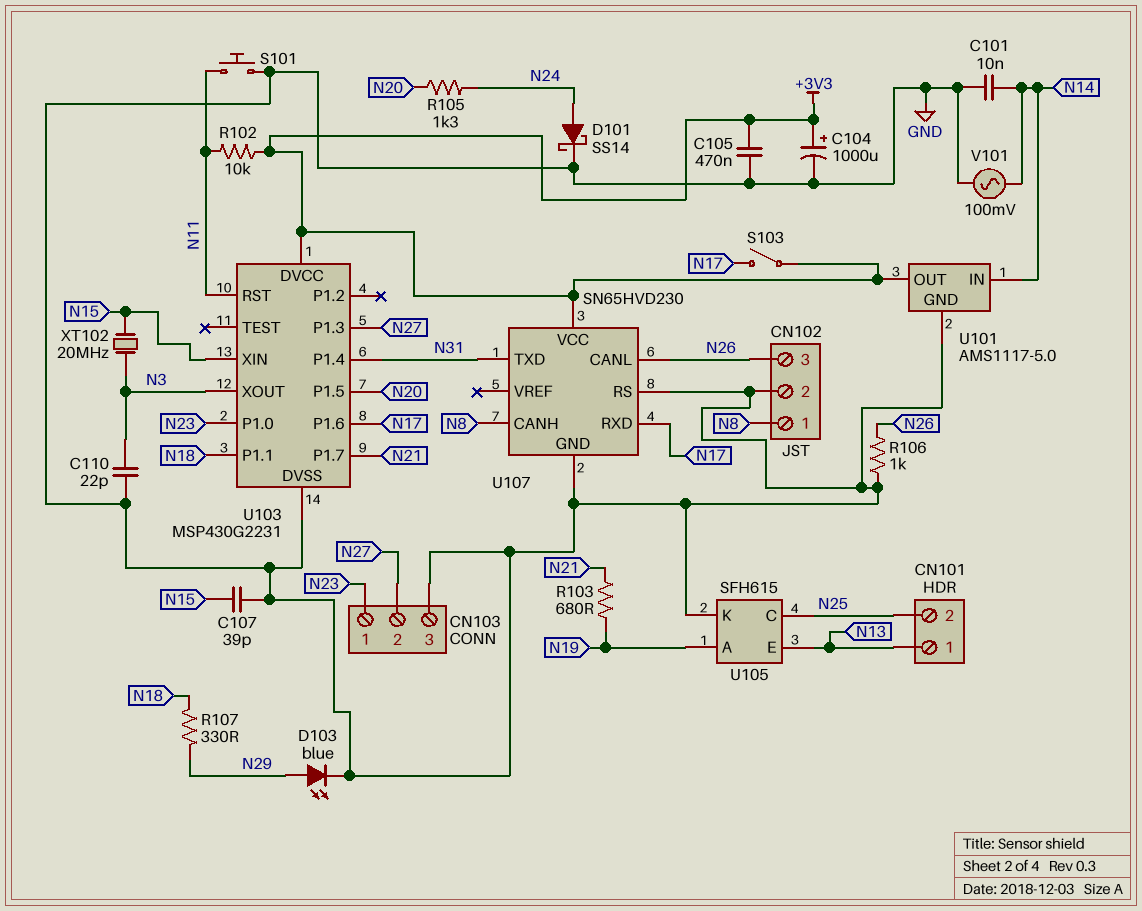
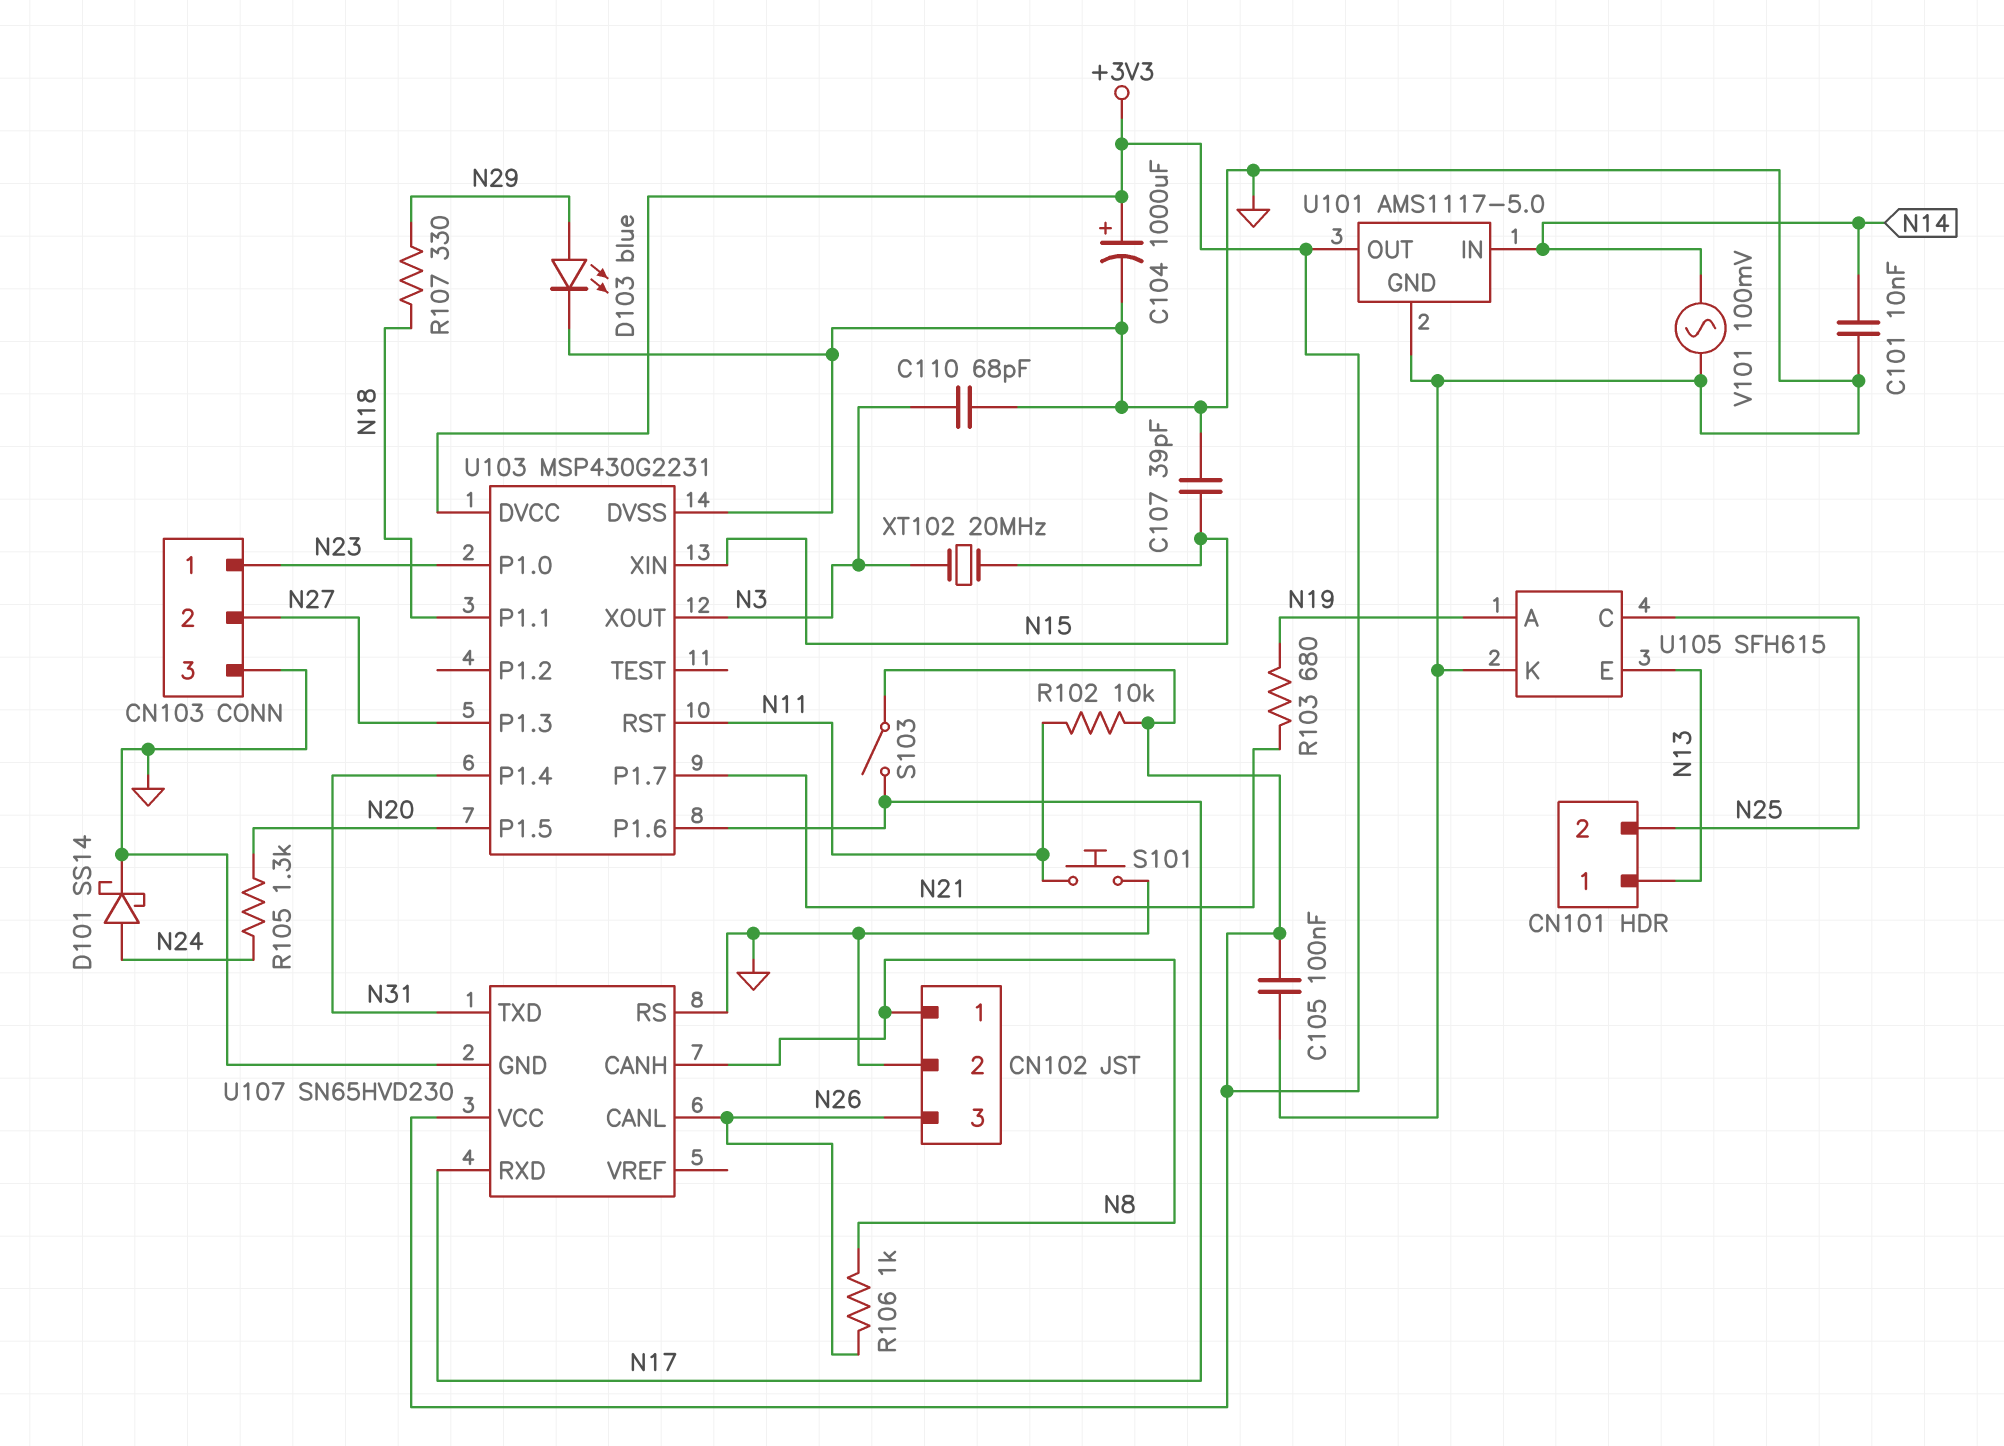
C105: 470nF (+3V3, GND) -> 100nF (+3V3, GND)
C110: 22pF (GND, N3) -> 68pF (GND, N3)
R106: 1k (GND, N26) -> 1k (N8, N26)

